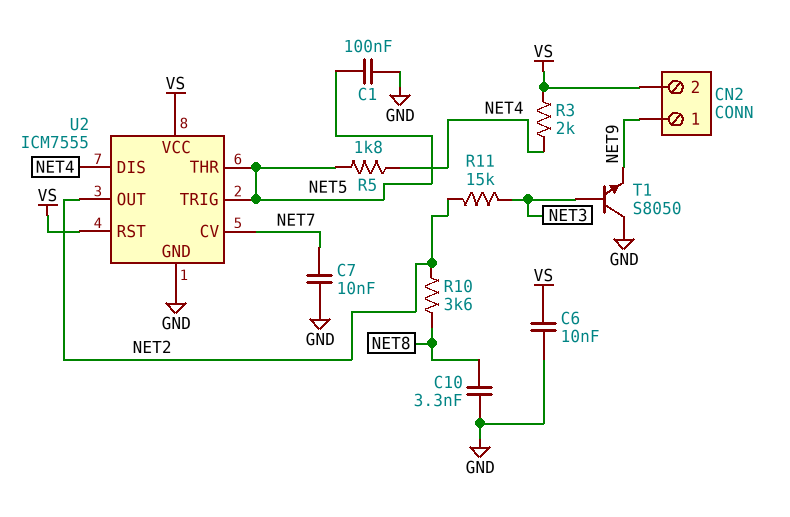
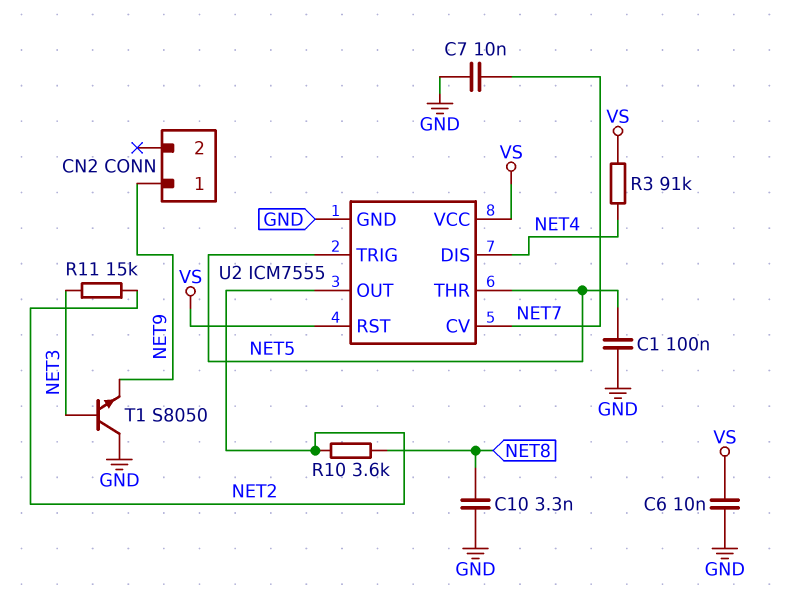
CN2 pin 2: VS -> none
R3: 2k (NET4, VS) -> 91k (NET4, VS)
R5: 1.8k (NET4, NET5) -> none

